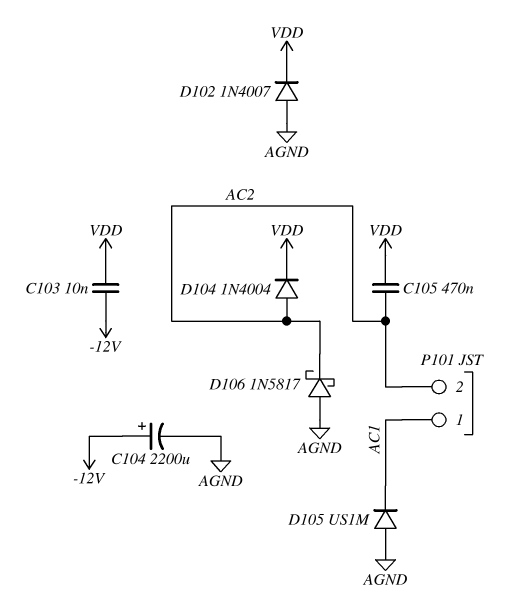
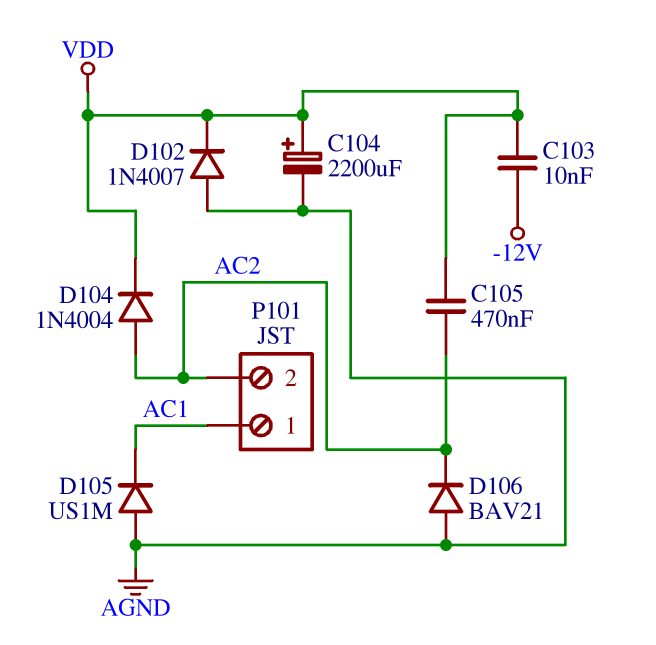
C104: 2200uF (plus -12V, minus AGND) -> 2200uF (plus VDD, minus AGND)
D106: schottky 1N5817 (A AGND, K AC2) -> diode BAV21 (A AGND, K AC2)

